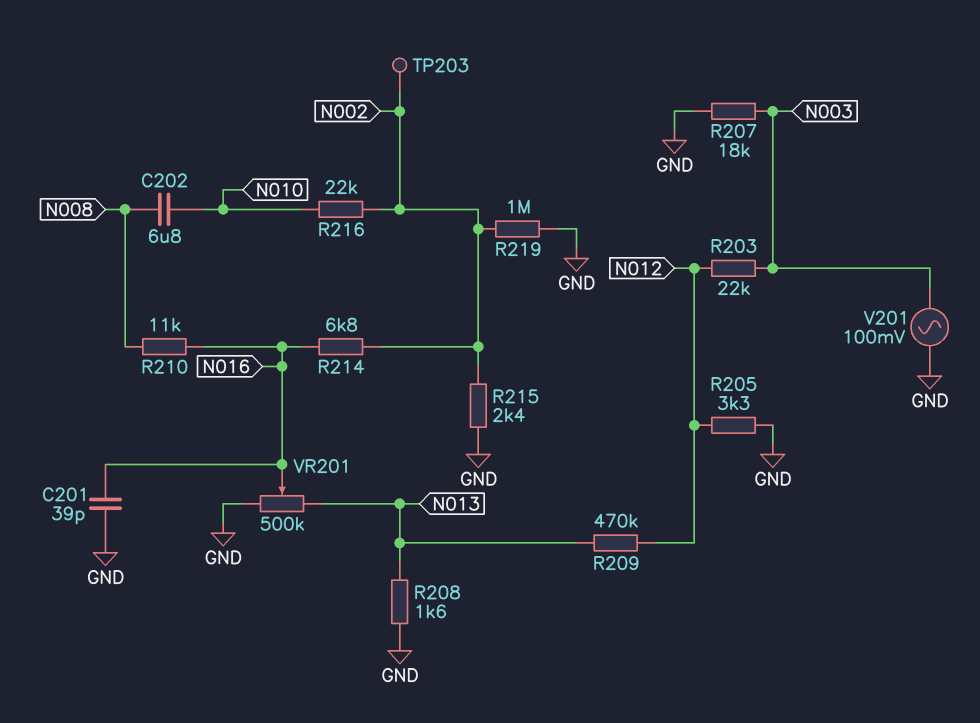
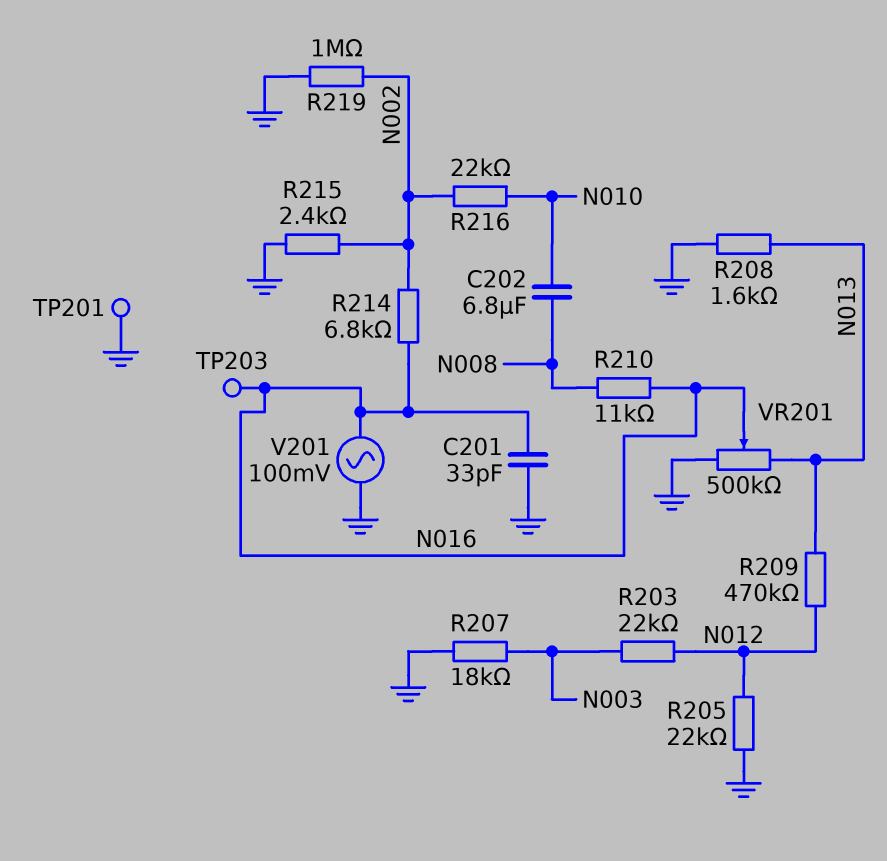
C201: 39pF (GND, N016) -> 33pF (GND, N016)
R205: 3.3k (GND, N012) -> 22k (GND, N012)
TP201: none -> test point (GND)
TP203: test point (N002) -> test point (N016)
V201: AC 100mV (GND, N003) -> AC 100mV (GND, N016)

